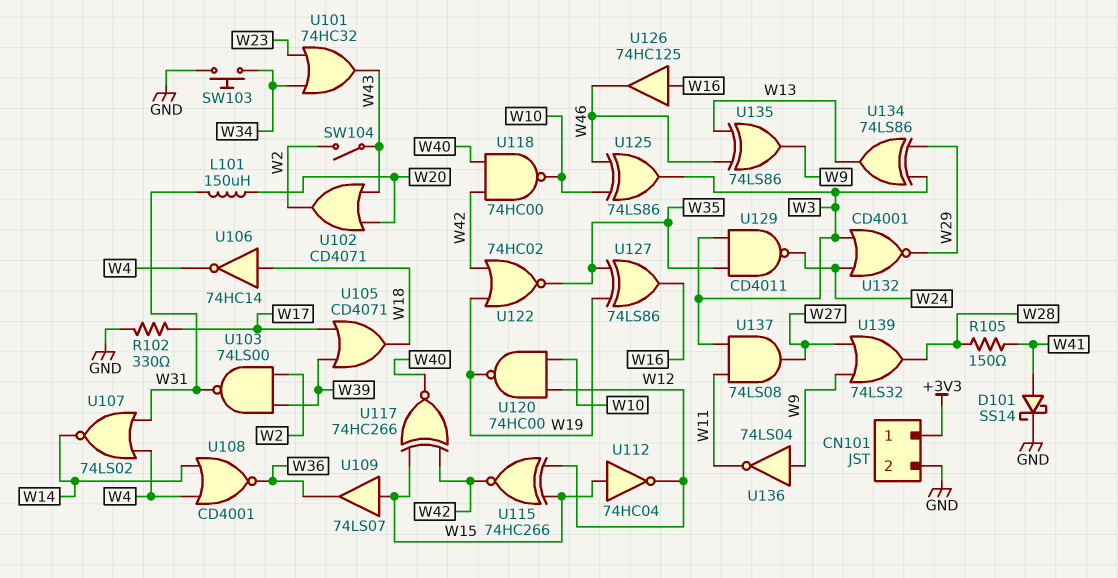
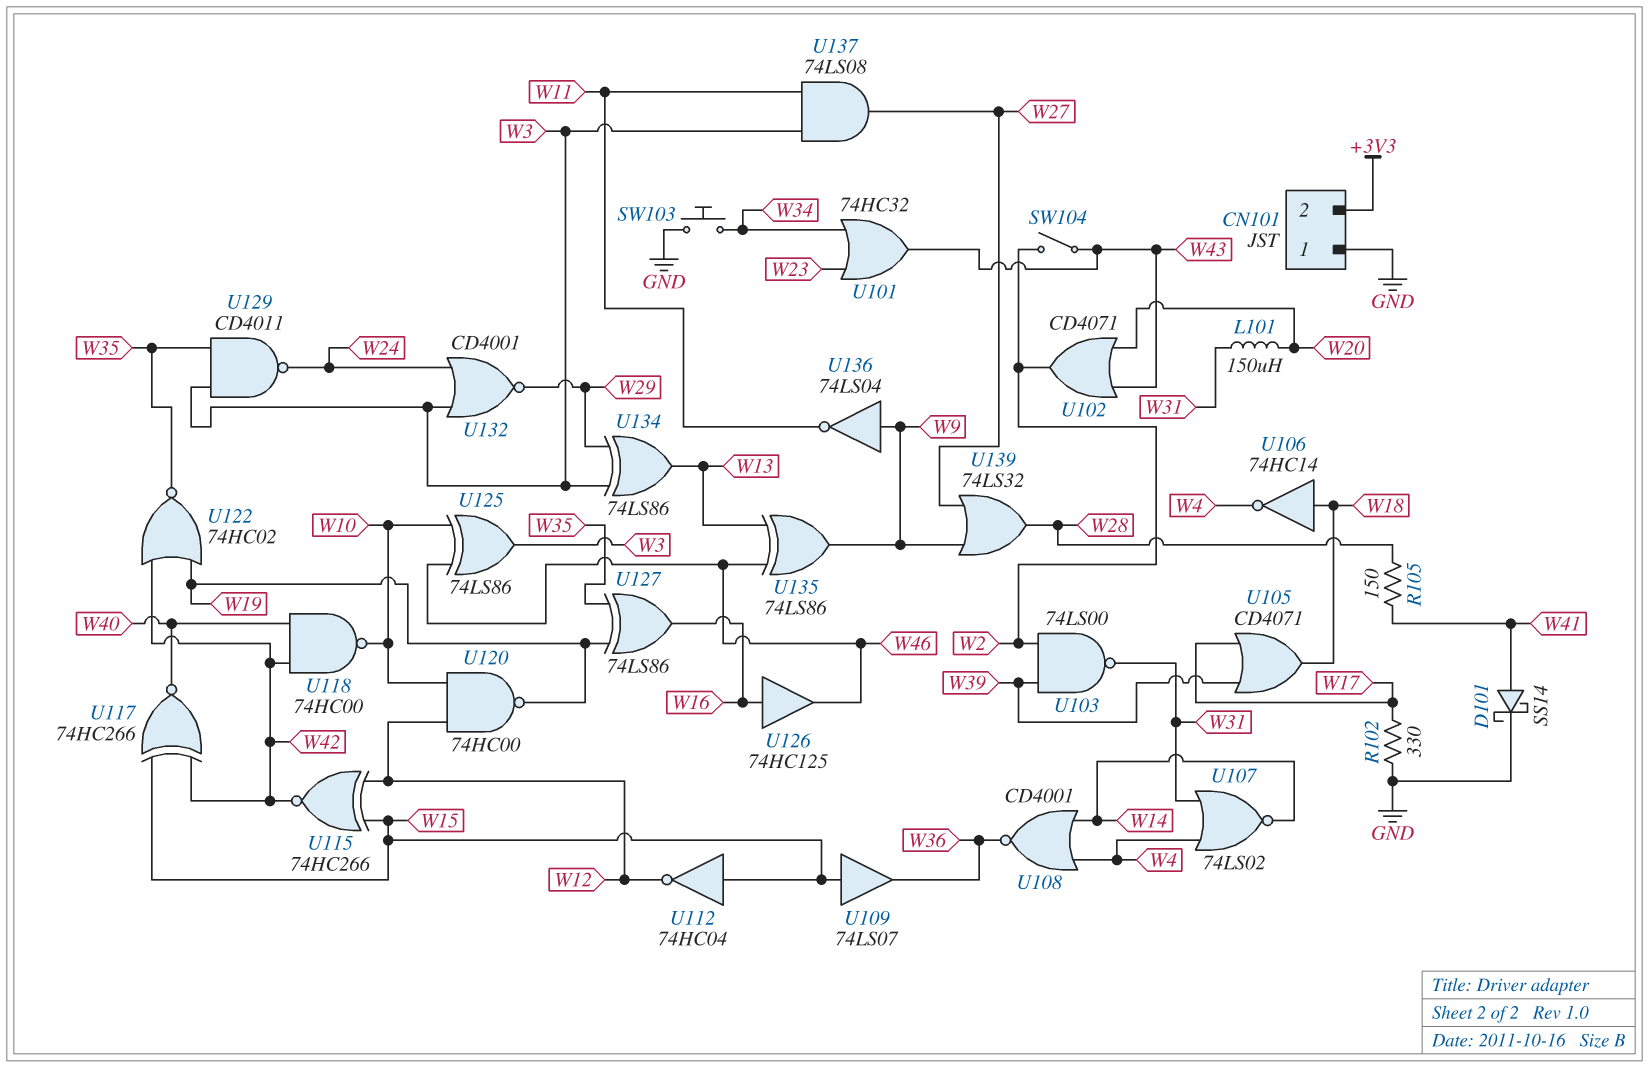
CN101 pin 1: +3V3 -> GND
CN101 pin 2: GND -> +3V3

